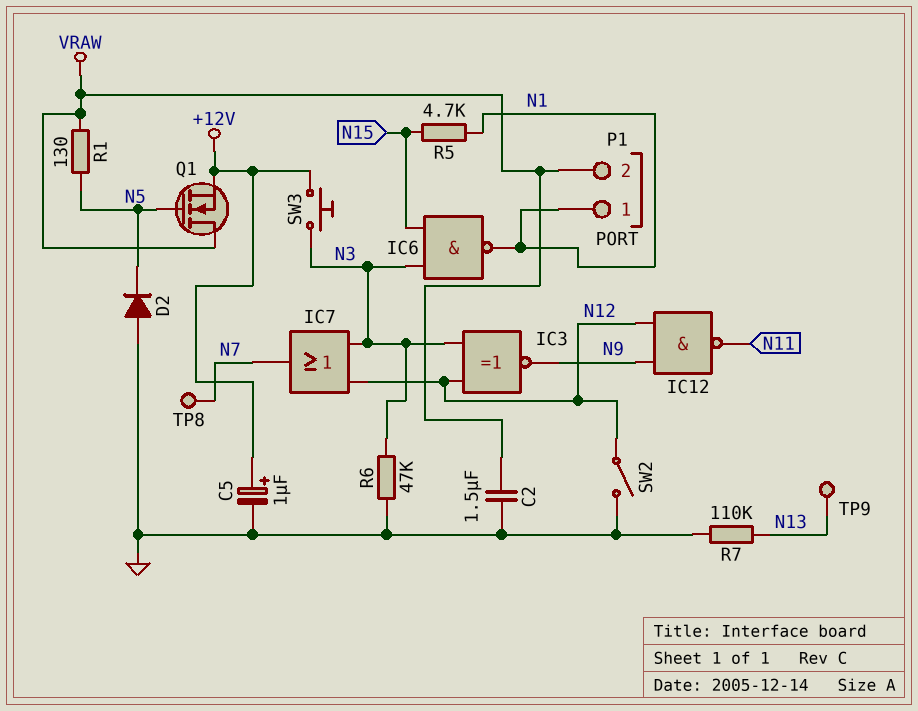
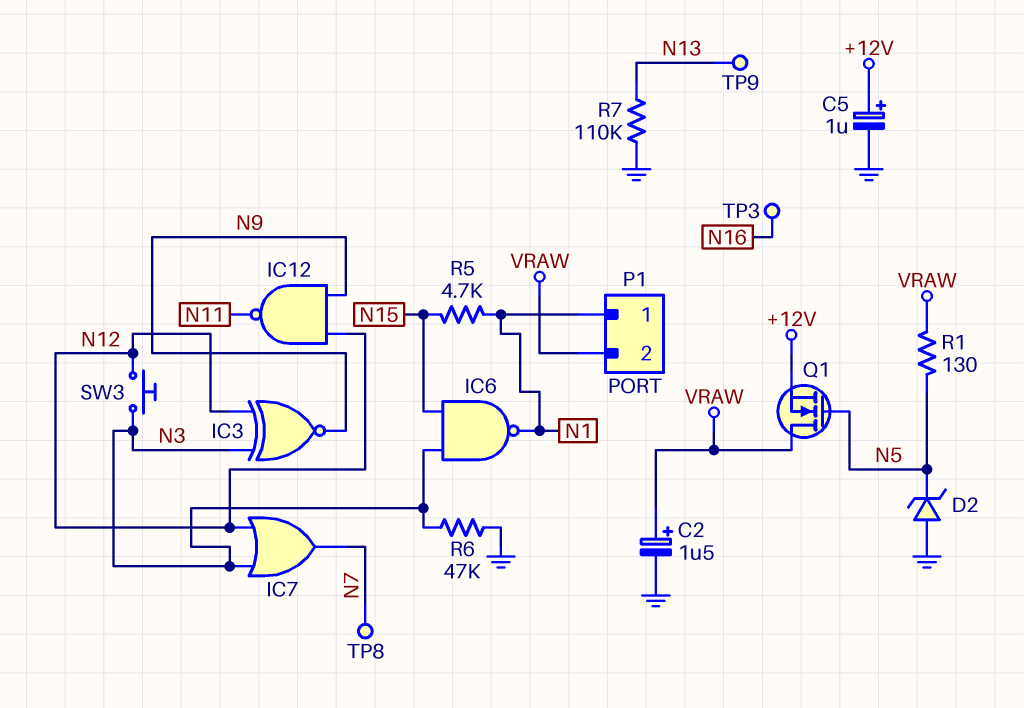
C2: 1.5uF (GND, VRAW) -> 1.5uF (plus VRAW, minus GND)
D2: diode (A GND, K N5) -> zener (A GND, K N5)
SW2: switch (GND, N12) -> none
SW3: button (+12V, N3) -> button (N3, N12)
TP3: none -> test point (N16)

